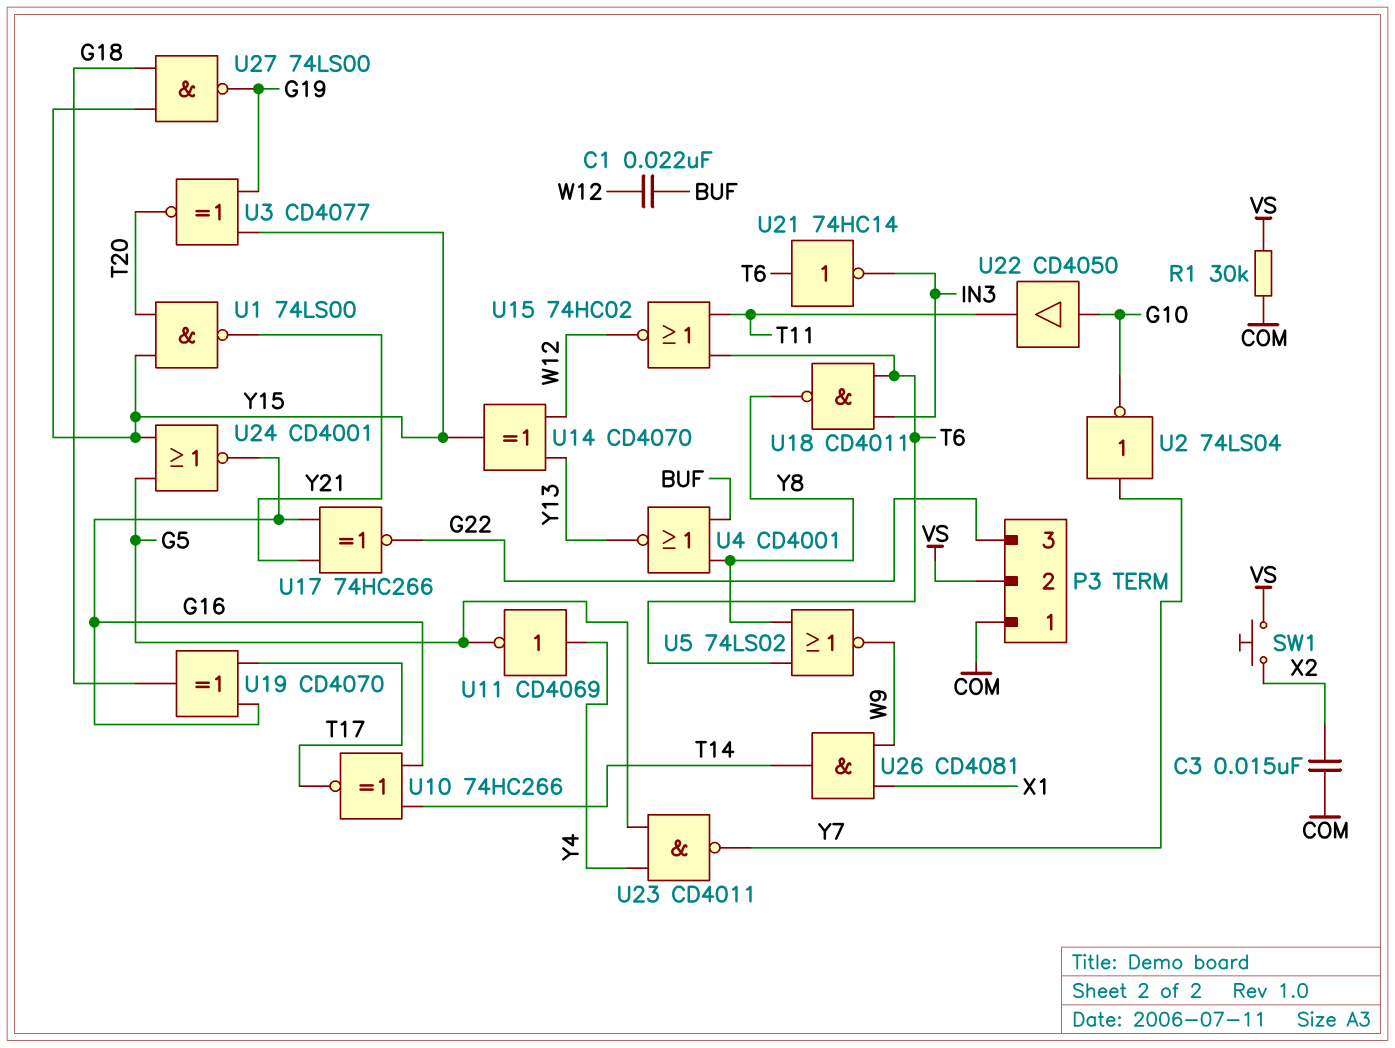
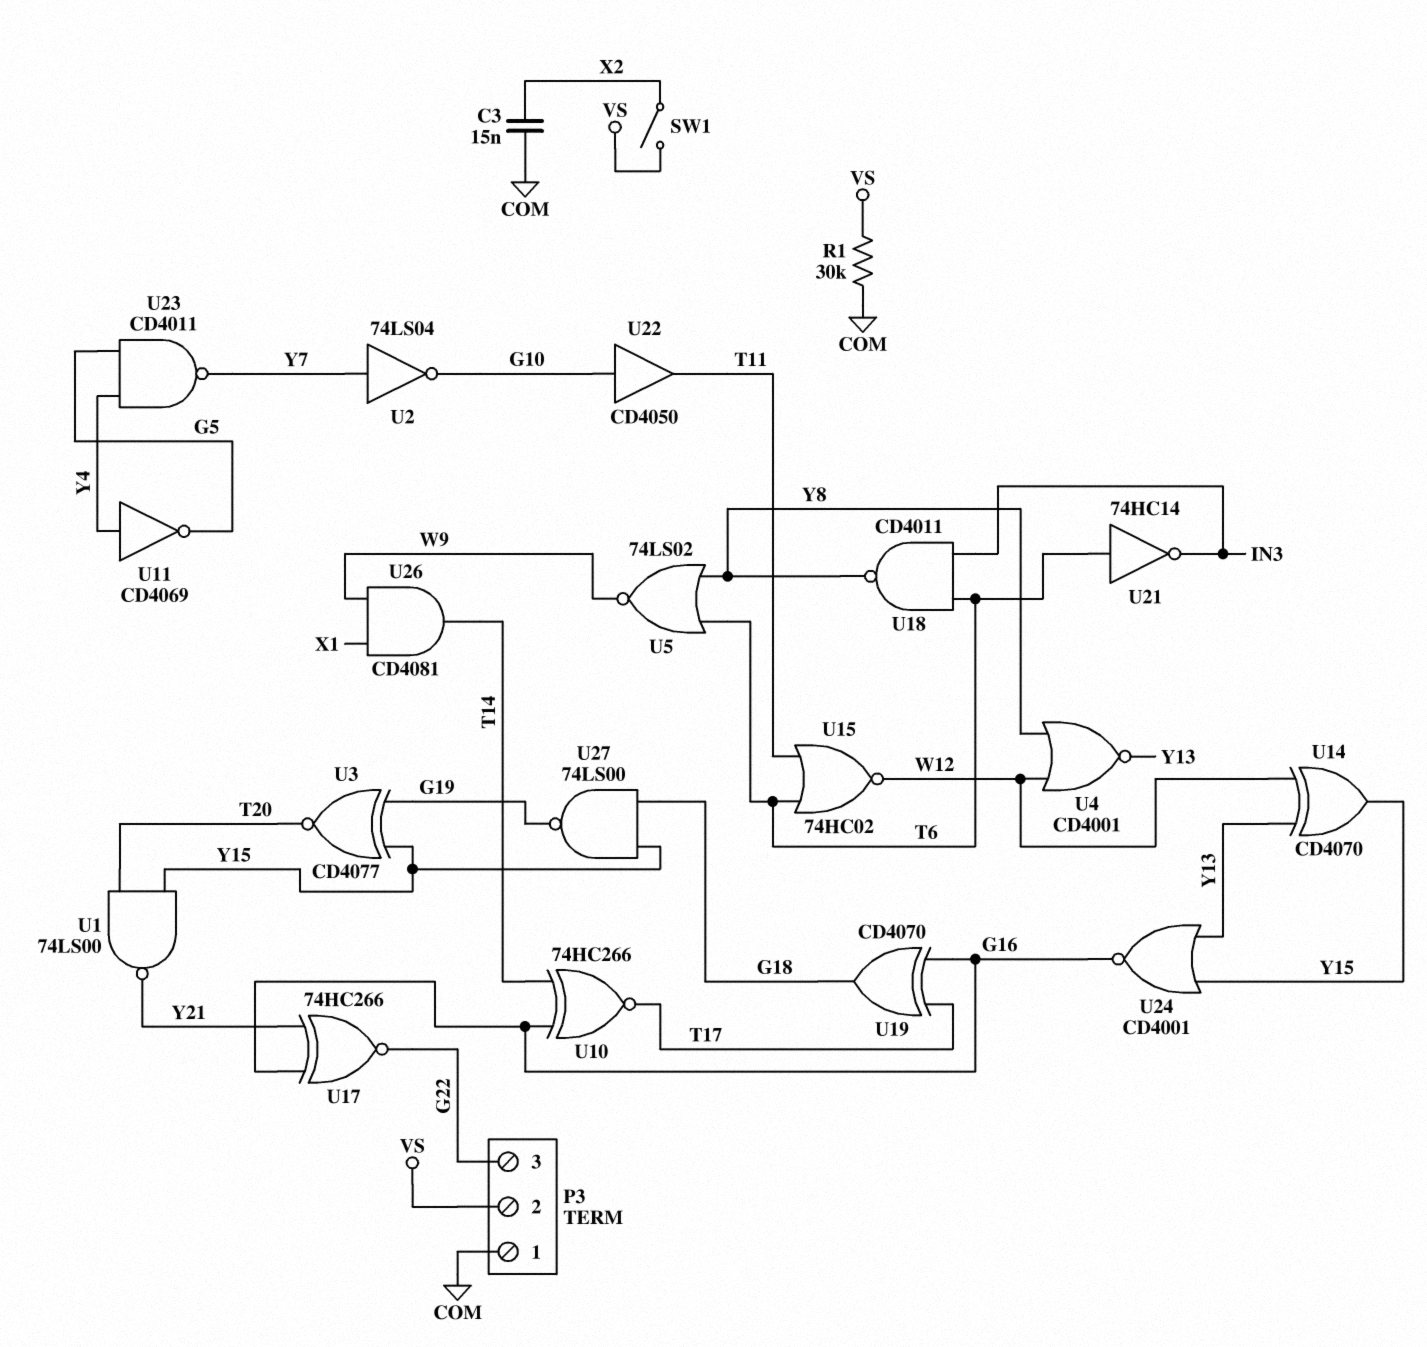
C1: 22nF (BUF, W12) -> none
SW1: button (VS, X2) -> switch (VS, X2)
U4: NOR CD4001 (in BUF, in Y8, out Y13) -> NOR CD4001 (in W12, in Y8, out Y13)
U24: NOR CD4001 (in G5, in Y15, out G16) -> NOR CD4001 (in Y13, in Y15, out G16)

